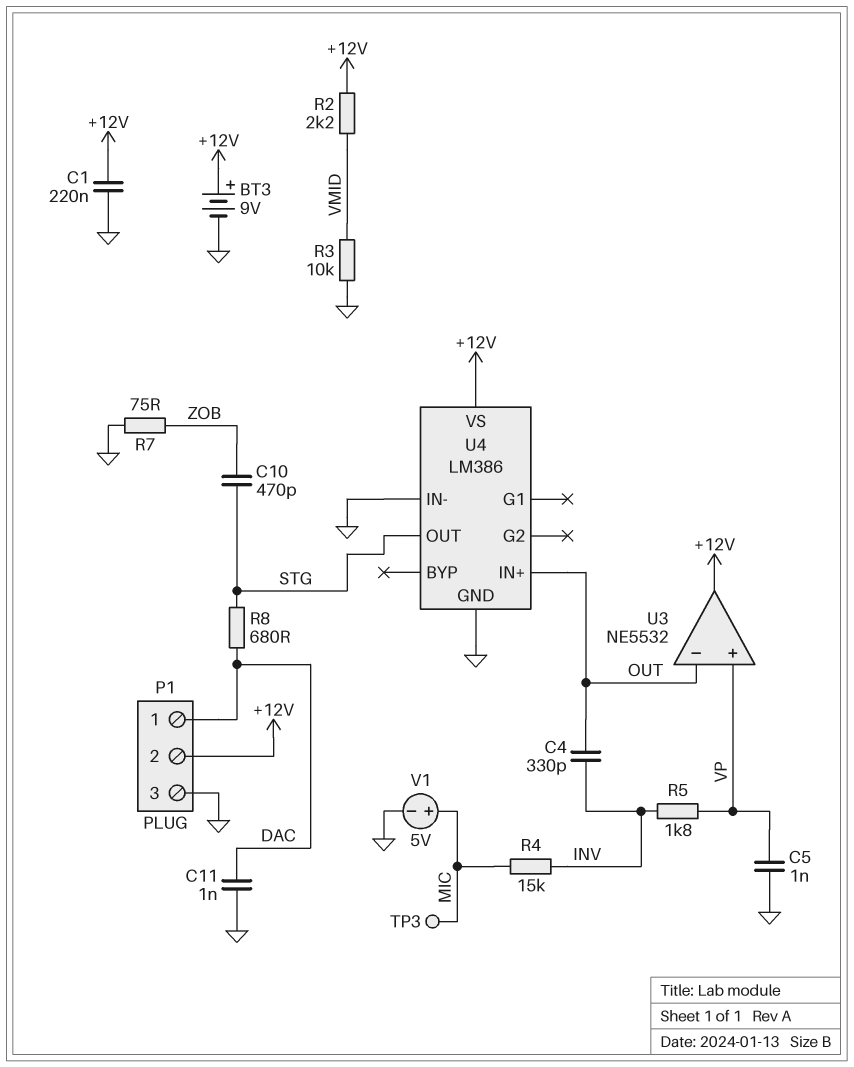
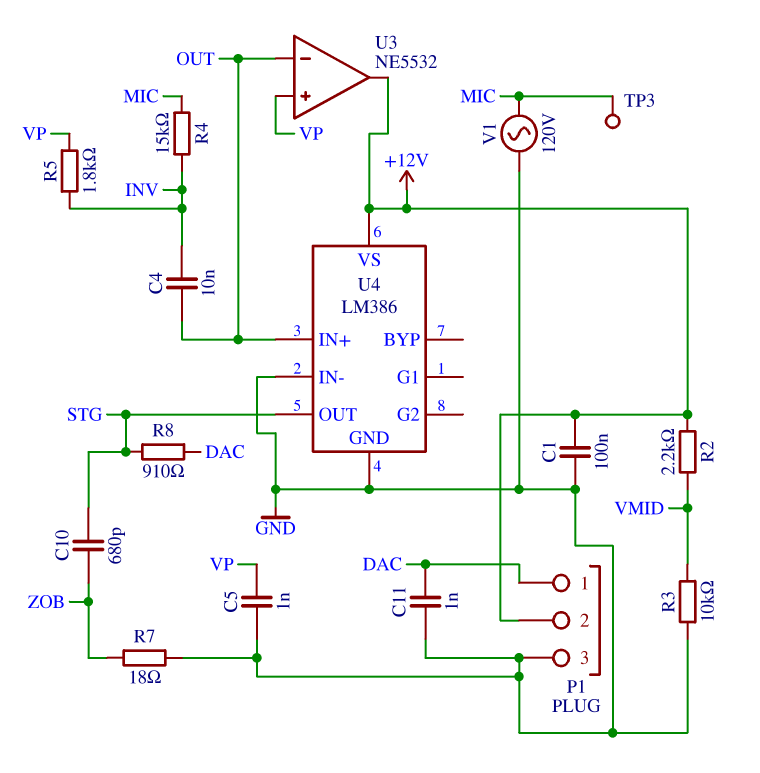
BT3: 9V (plus +12V, minus GND) -> none
C1: 220nF (+12V, GND) -> 100nF (+12V, GND)
C4: 330pF (INV, OUT) -> 10nF (INV, OUT)
C10: 470pF (STG, ZOB) -> 680pF (STG, ZOB)
R7: 75 (GND, ZOB) -> 18 (GND, ZOB)
R8: 680 (DAC, STG) -> 910 (DAC, STG)
V1: 5V (plus MIC, minus GND) -> AC 120V (GND, MIC)

